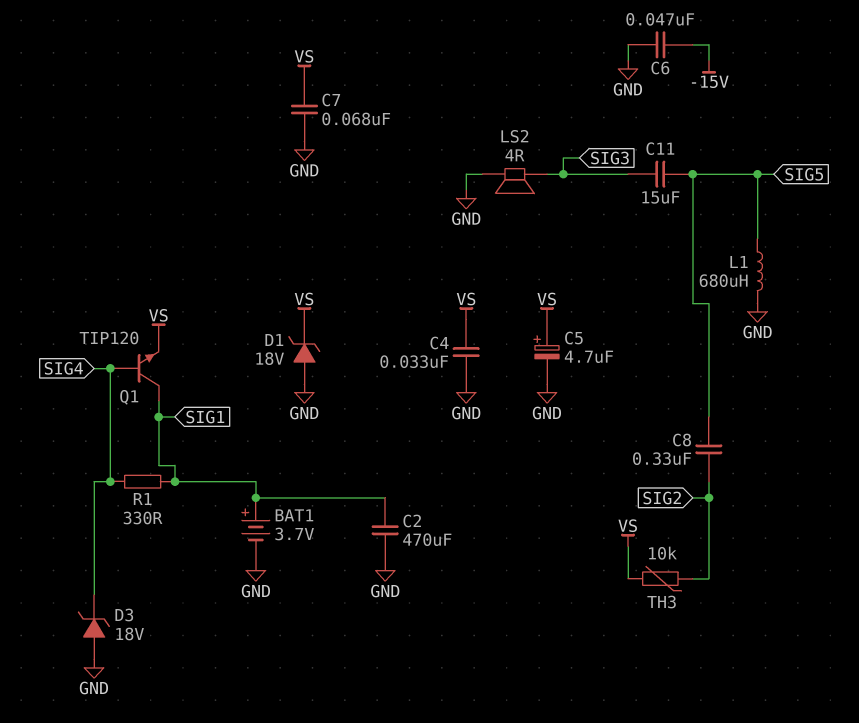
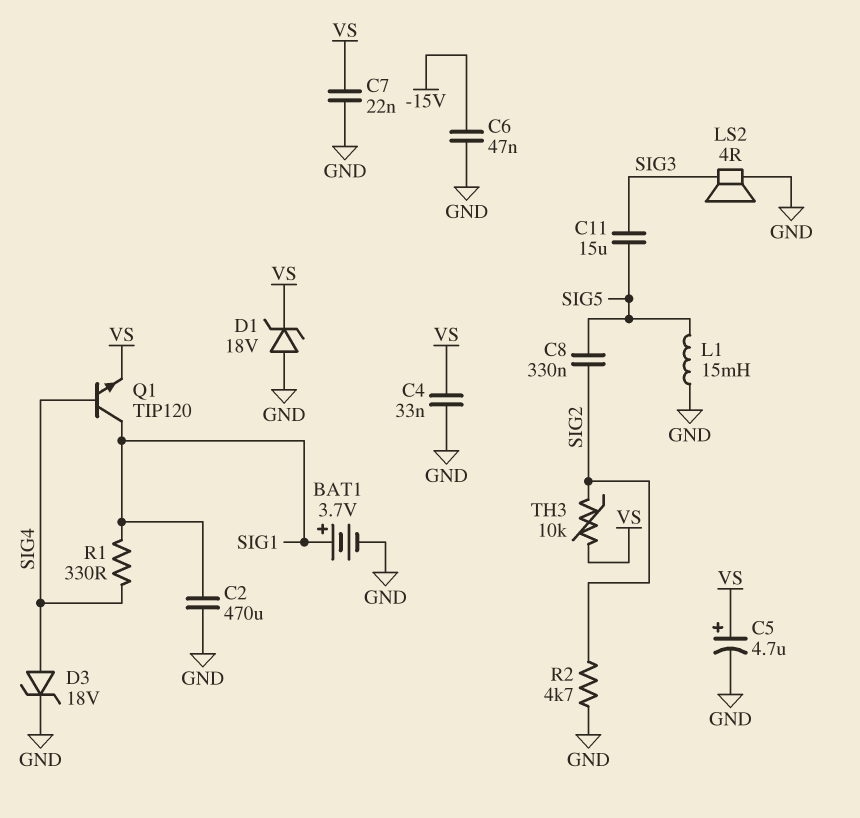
C7: 68nF (GND, VS) -> 22nF (GND, VS)
D3: zener 18V (A GND, K SIG4) -> zener 18V (A SIG4, K GND)
L1: 680uH (GND, SIG5) -> 15mH (GND, SIG5)
R2: none -> 4.7k (GND, SIG2)

